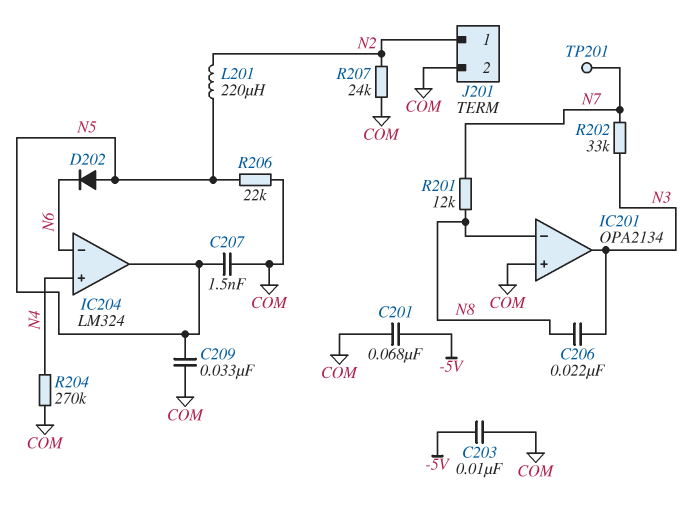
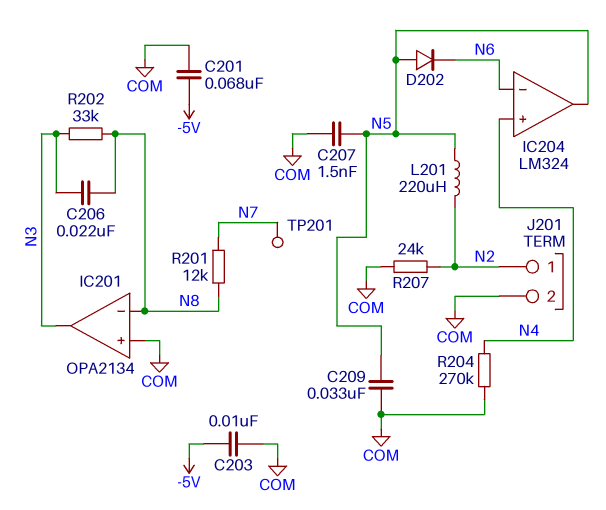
R202: 33k (N3, N7) -> 33k (N3, N8)
R206: 22k (COM, N5) -> none

